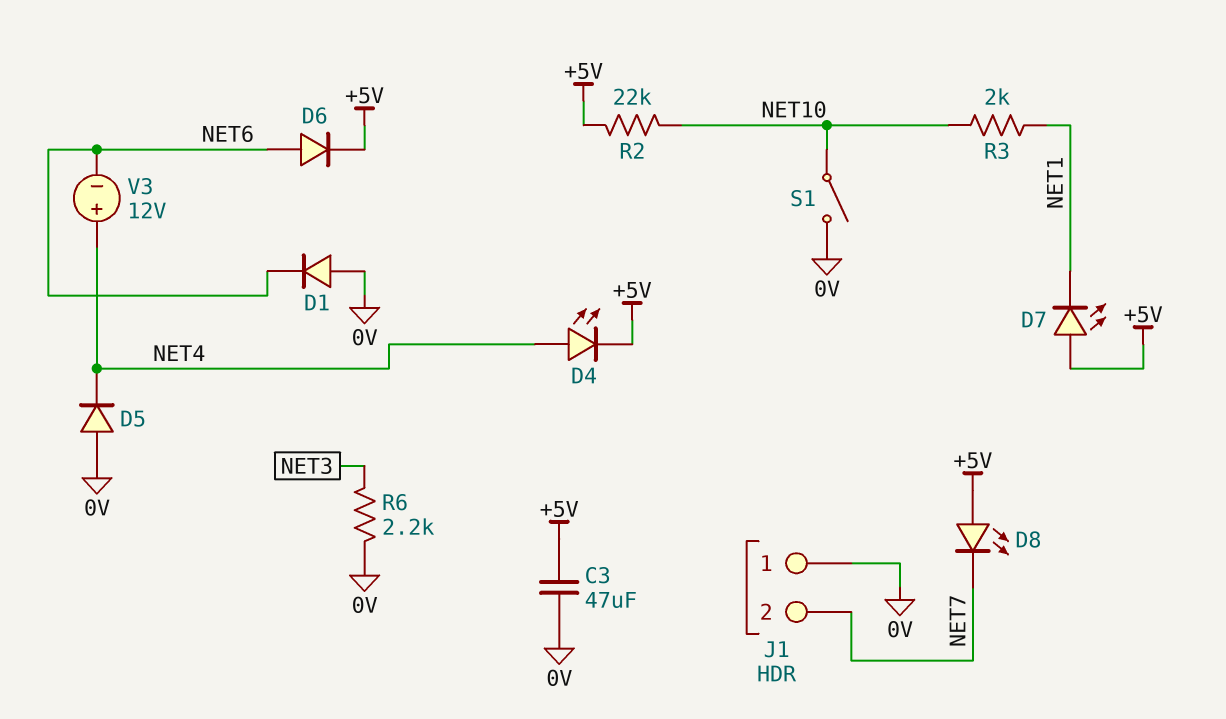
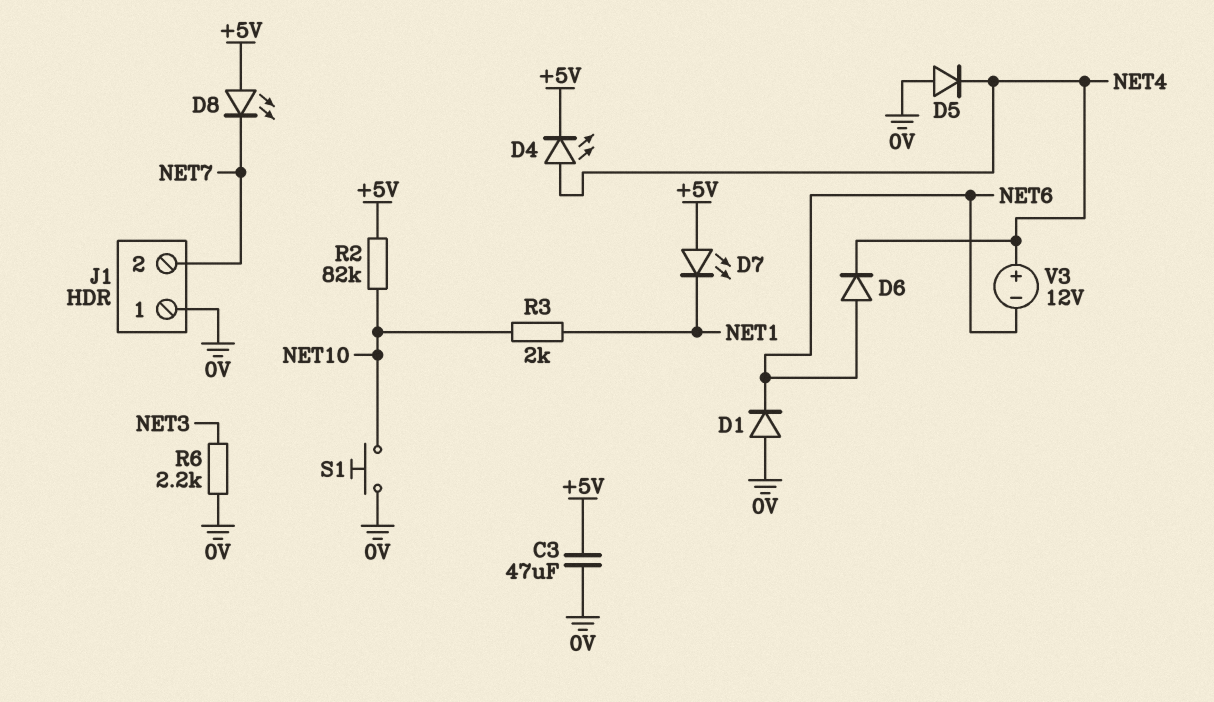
D6: diode (A NET6, K +5V) -> diode (A NET6, K NET4)
R2: 22k (+5V, NET10) -> 82k (+5V, NET10)
S1: switch (0V, NET10) -> button (0V, NET10)

